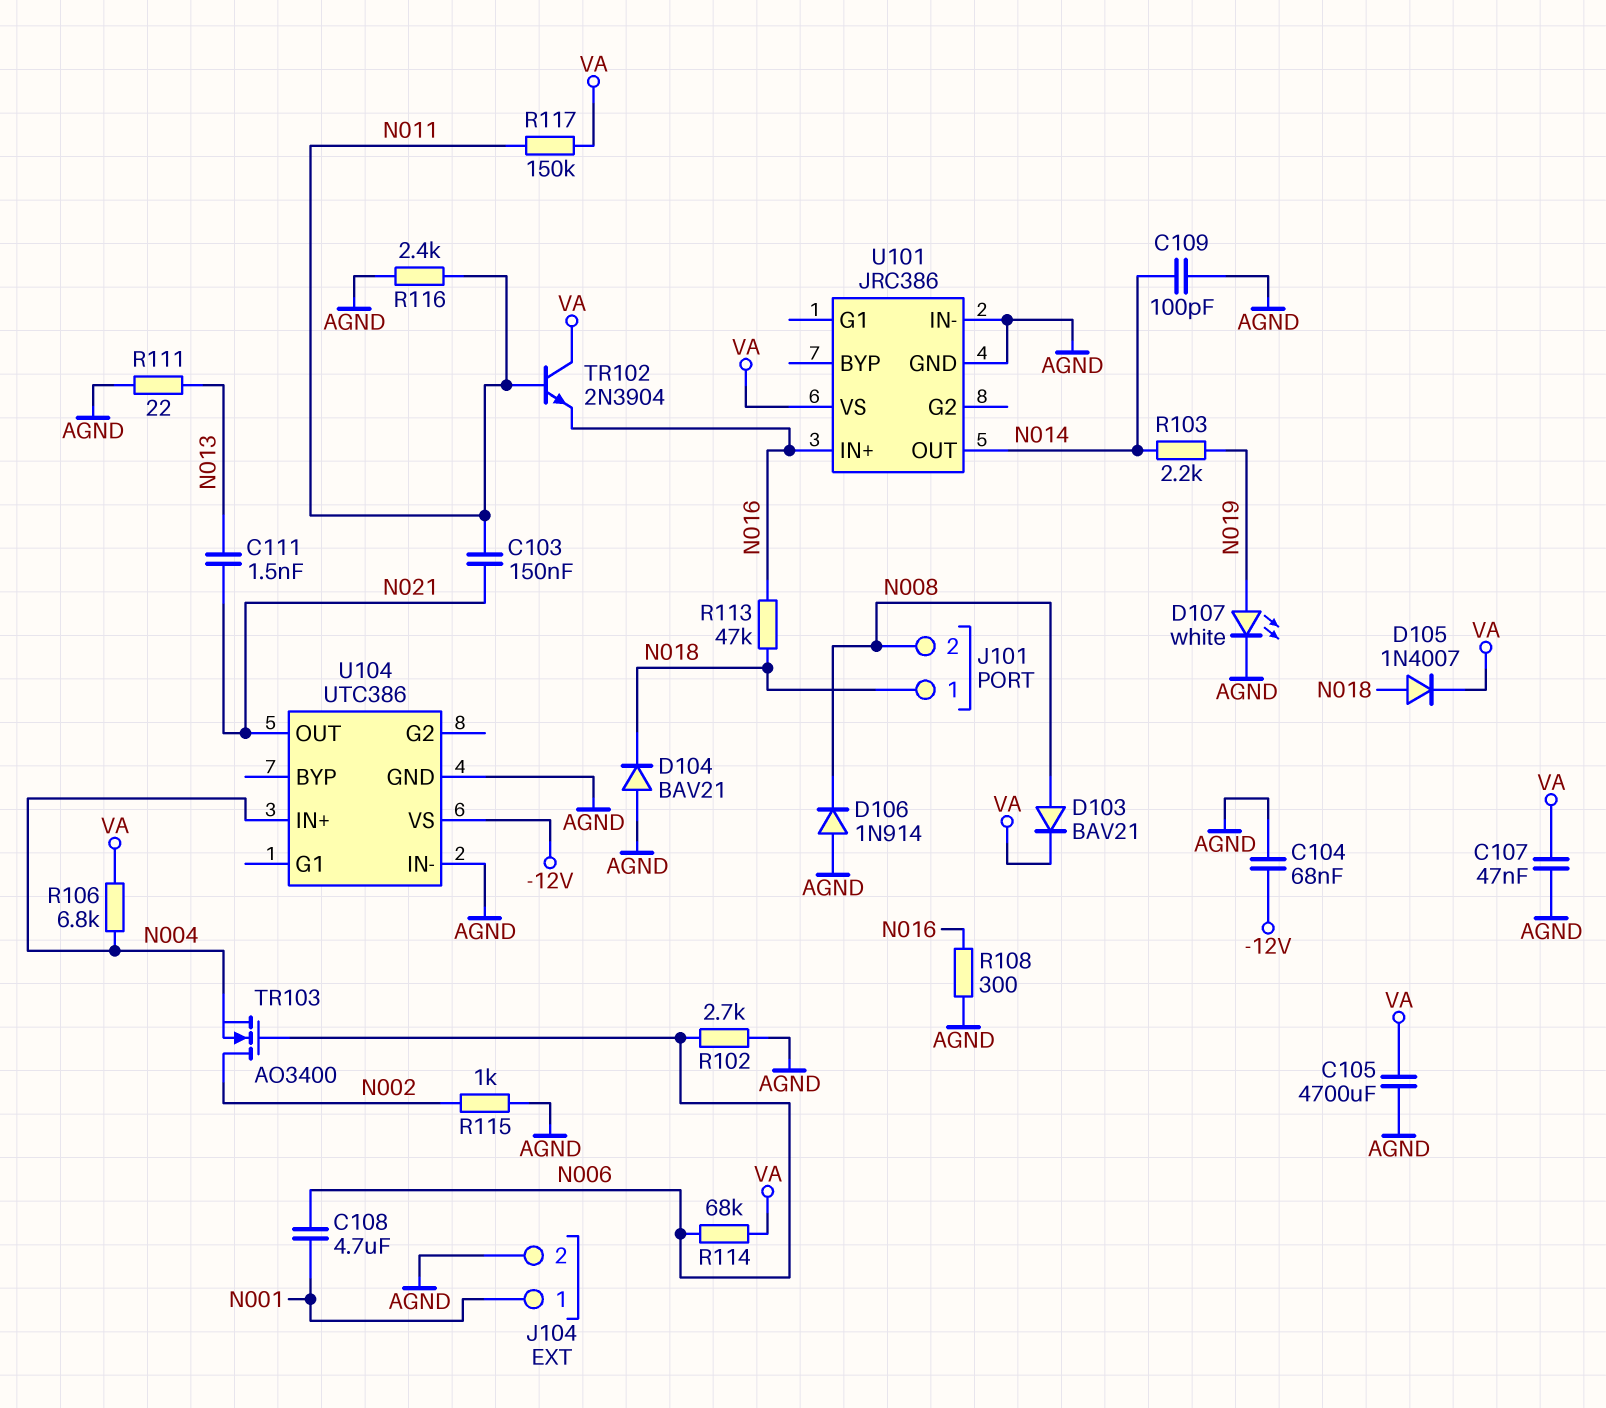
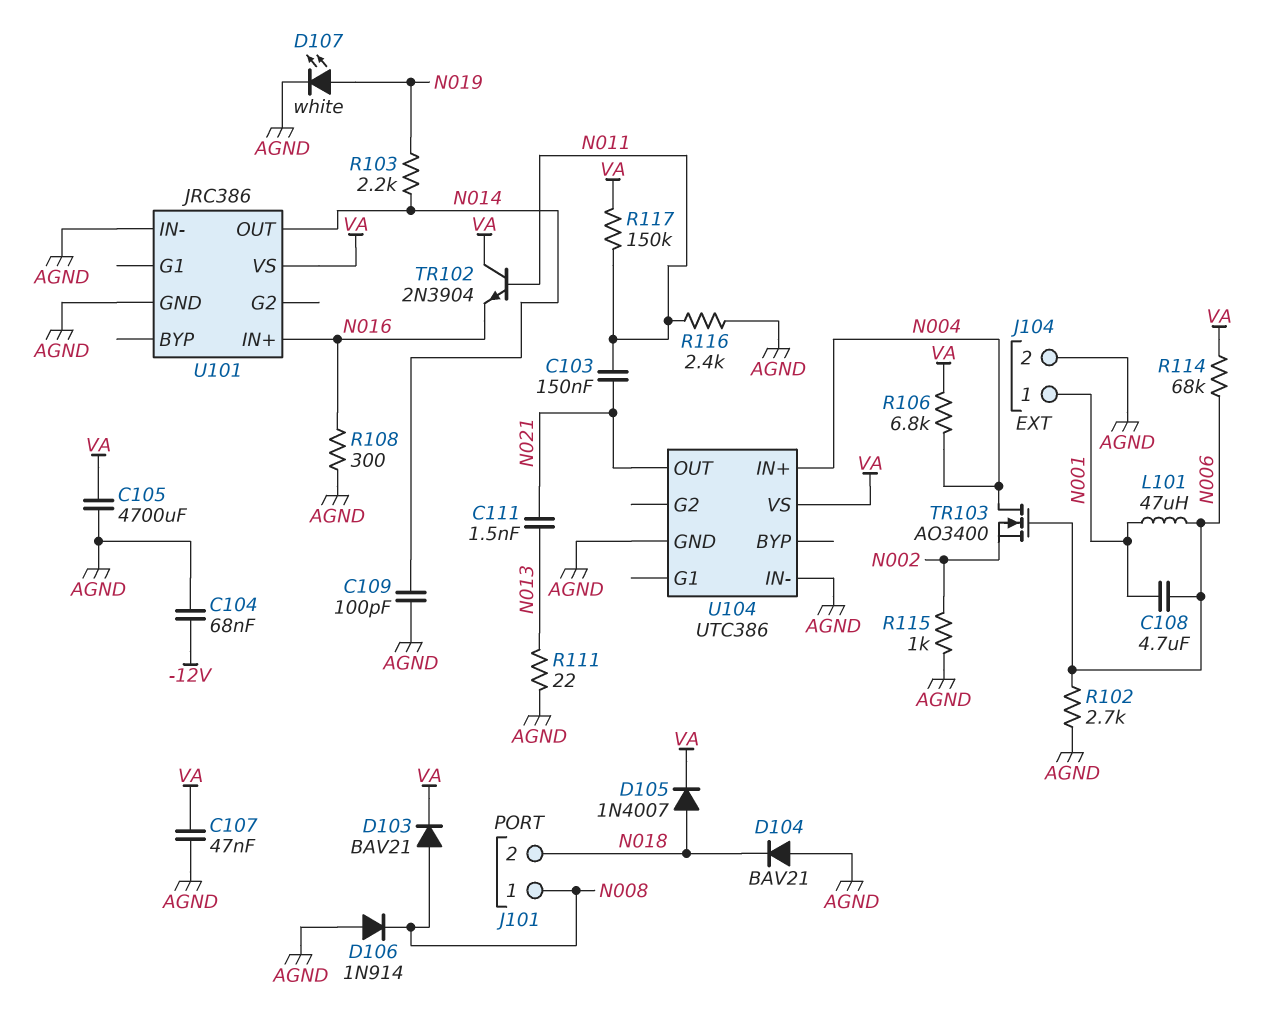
J101 pin 1: N018 -> N008
J101 pin 2: N008 -> N018
L101: none -> 47uH (N001, N006)
R113: 47k (N016, N018) -> none
TR103: NMOS AO3400 (G N006, D N002, S N004) -> NMOS AO3400 (G N006, D N004, S N002)
U104 pin VS: -12V -> VA

